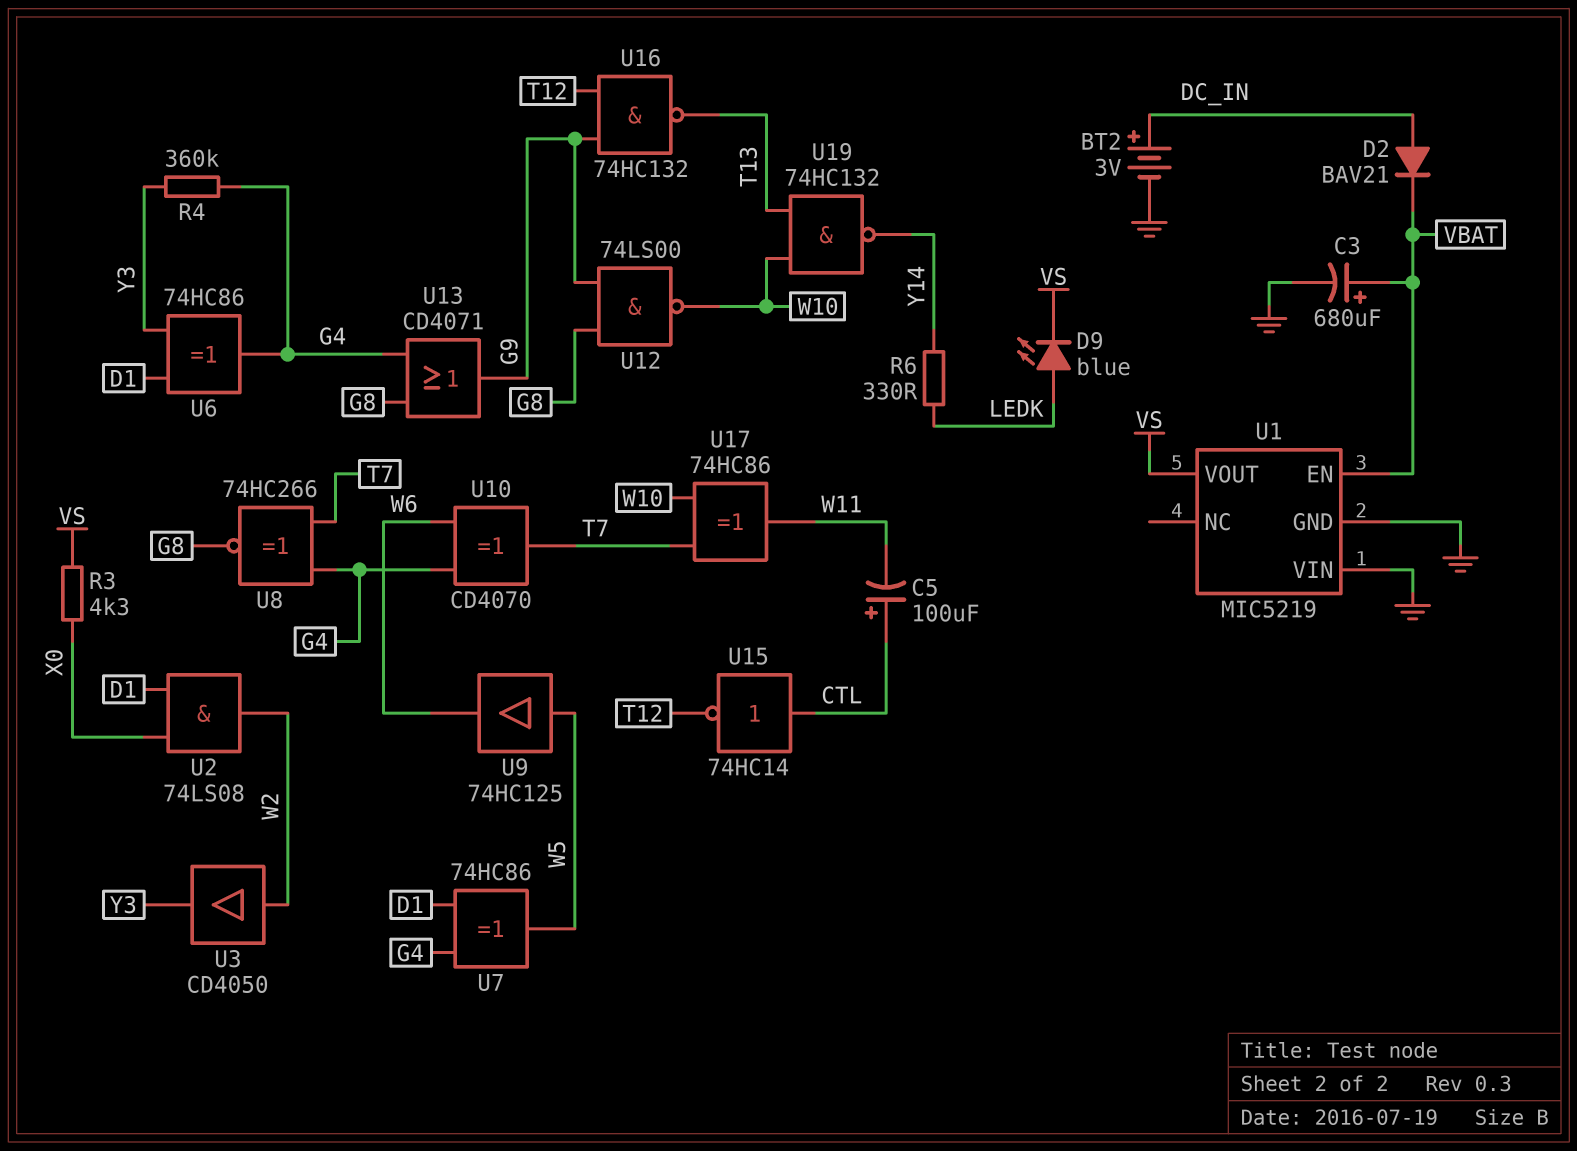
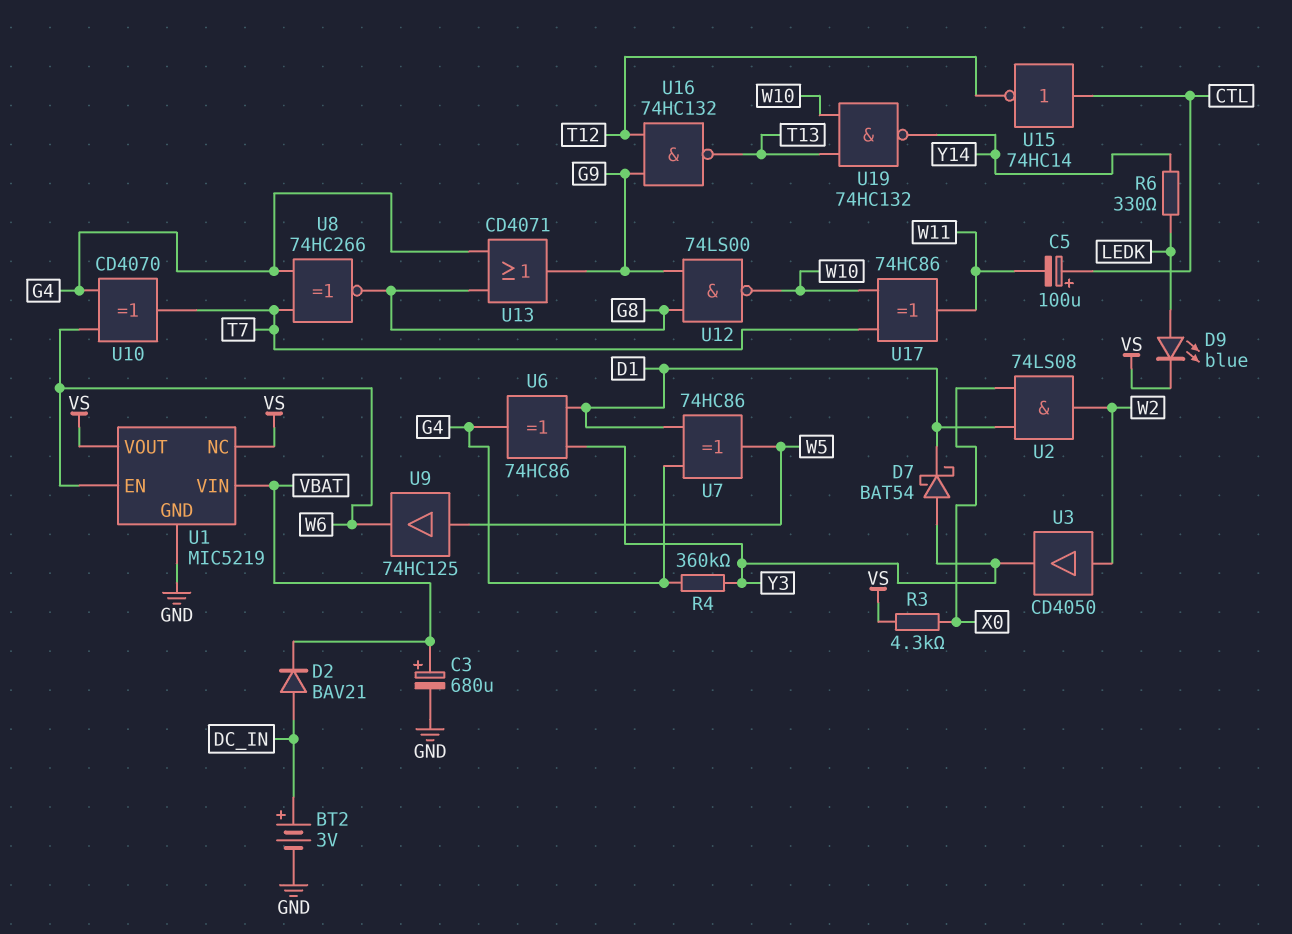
D7: none -> schottky BAT54 (A Y3, K D1)
U1 pin EN: VBAT -> W6
U1 pin NC: none -> VS
U1 pin VIN: GND -> VBAT

